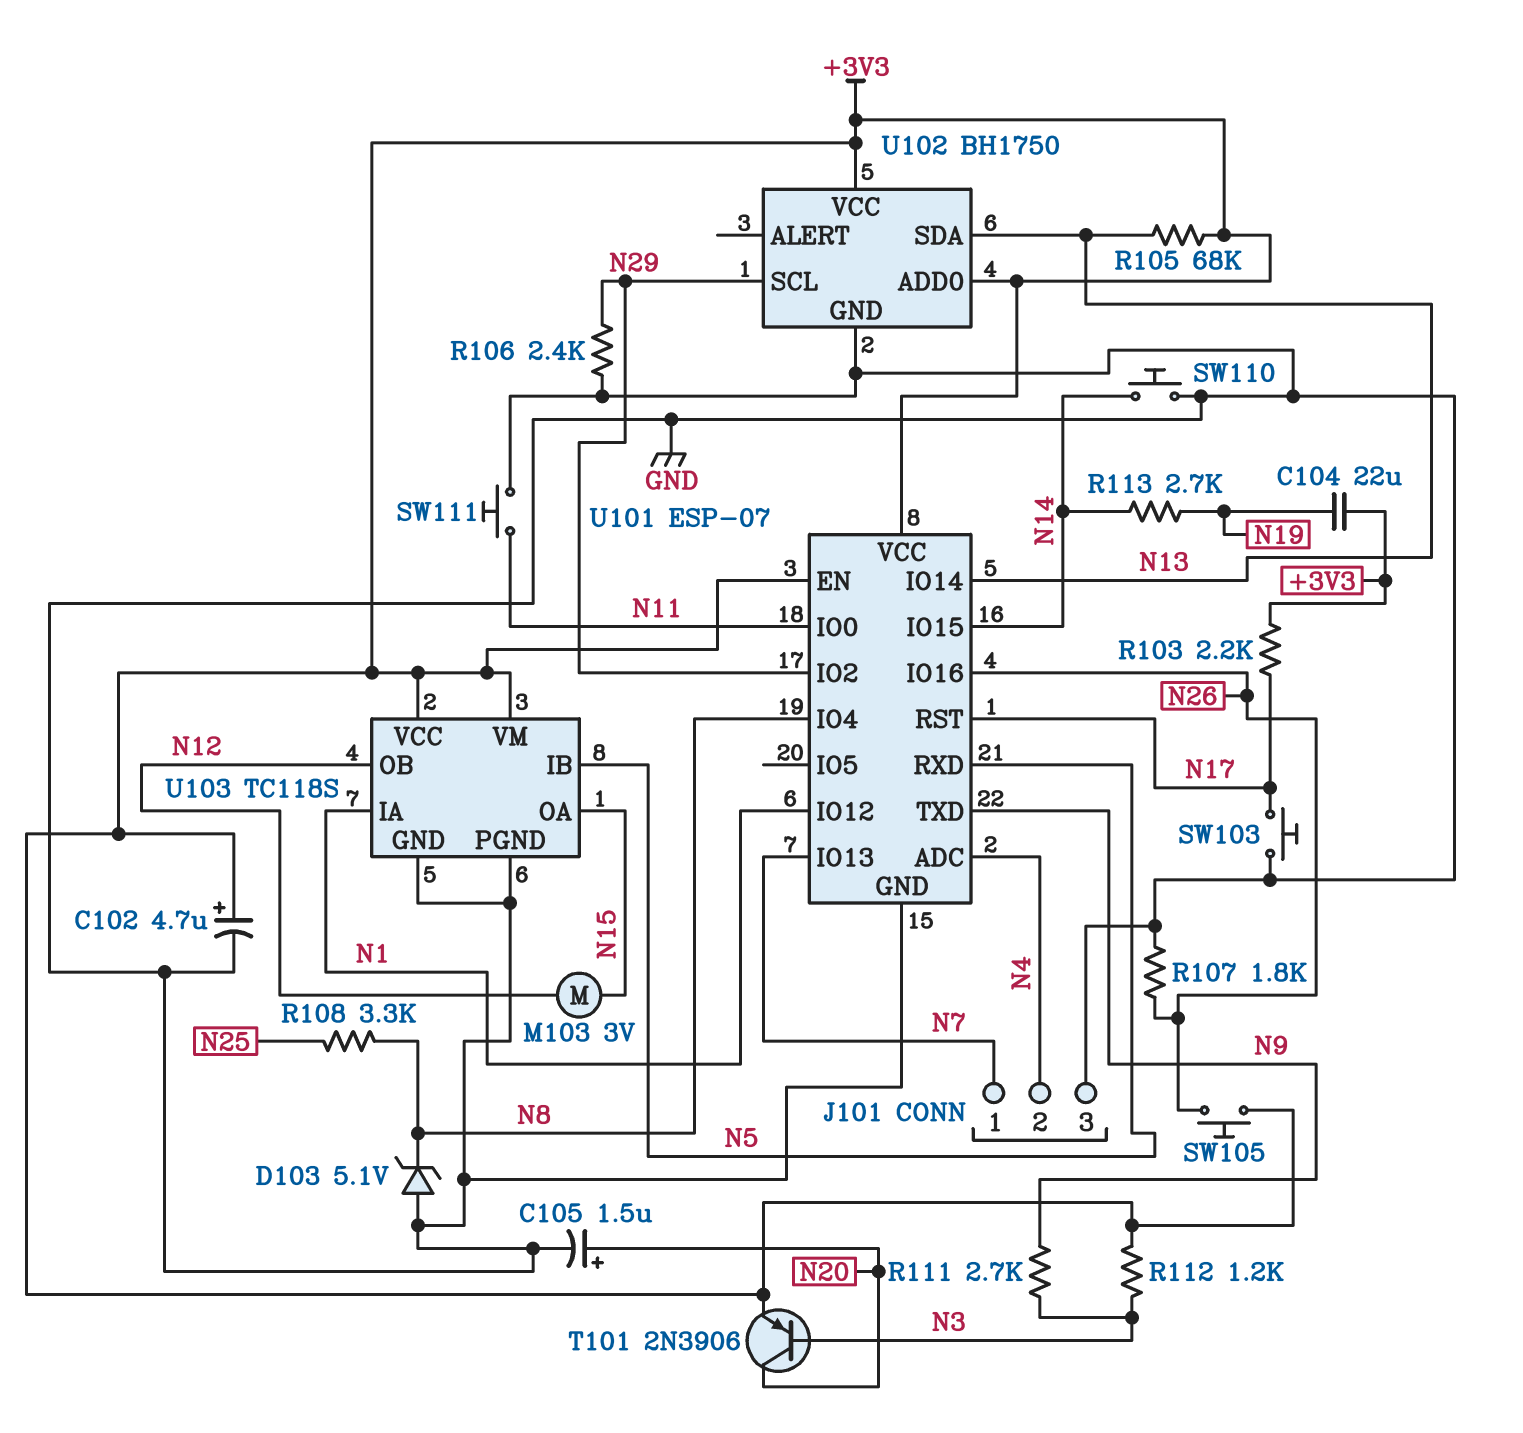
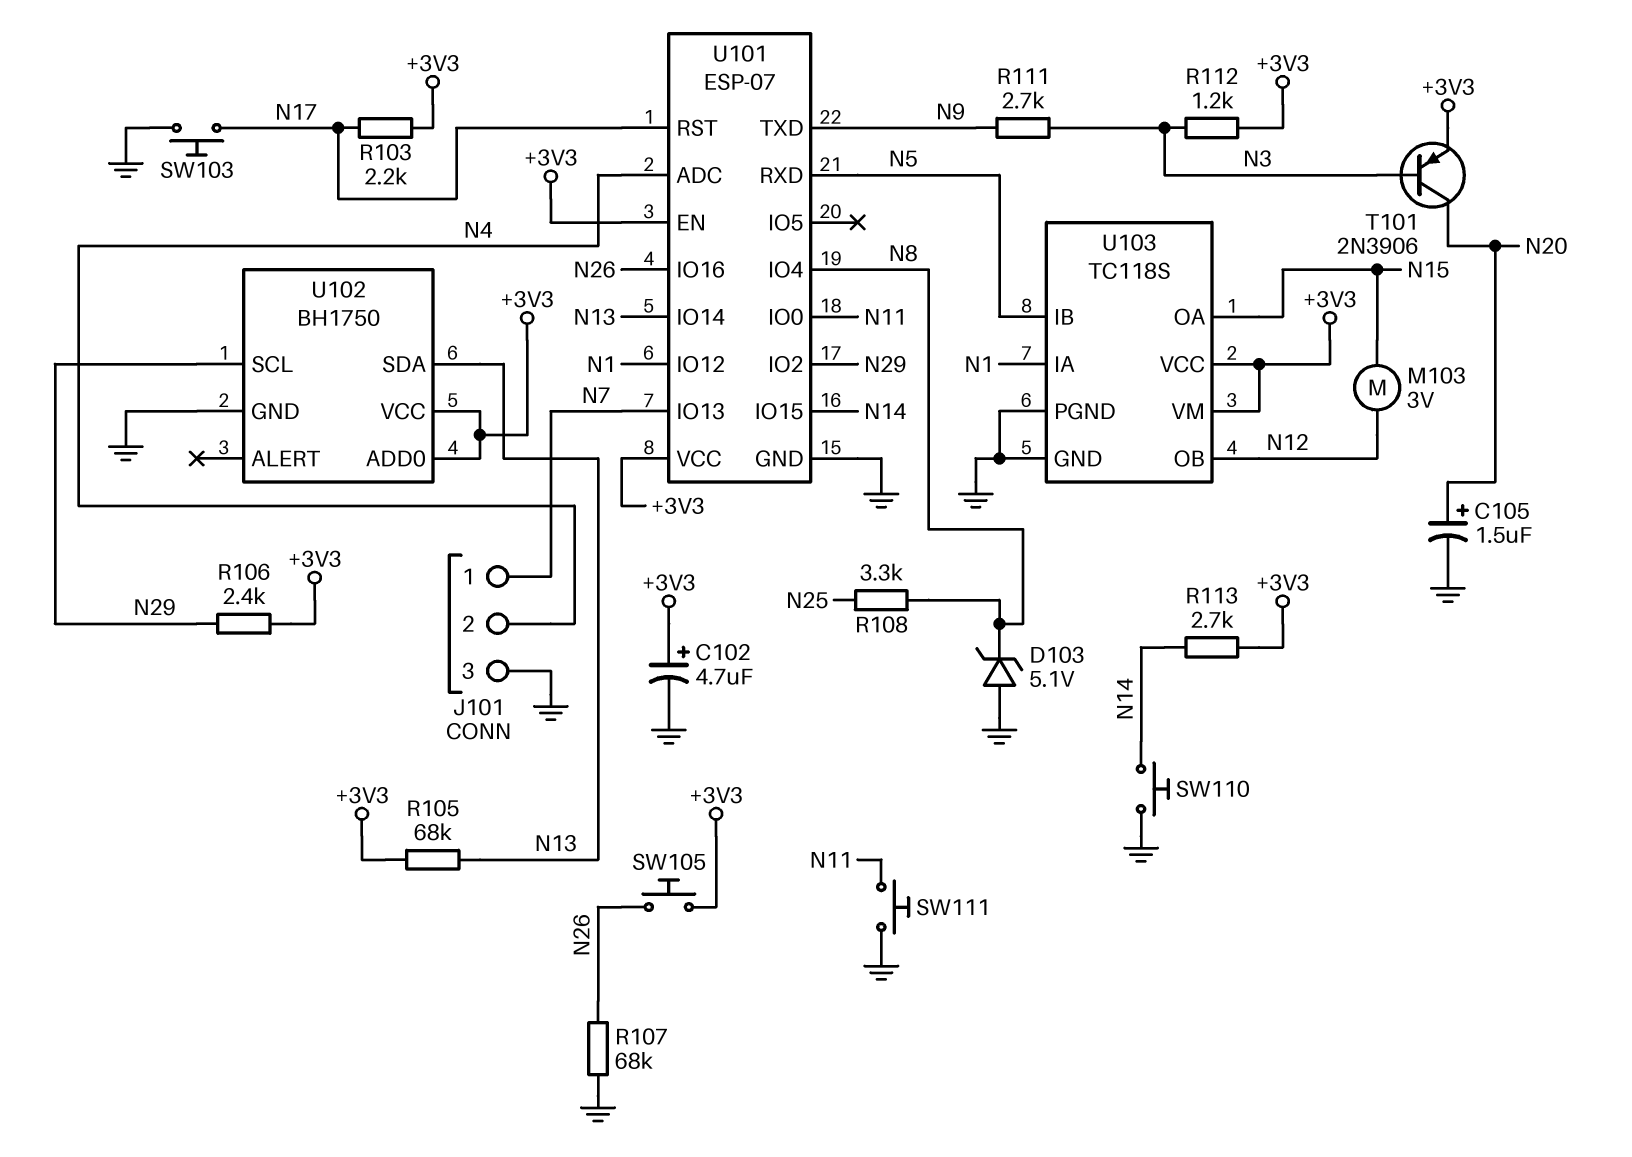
C104: 22uF (+3V3, N19) -> none
R106: 2.4k (GND, N29) -> 2.4k (+3V3, N29)
R107: 1.8k (GND, N26) -> 68k (GND, N26)
R113: 2.7k (N14, N19) -> 2.7k (+3V3, N14)

